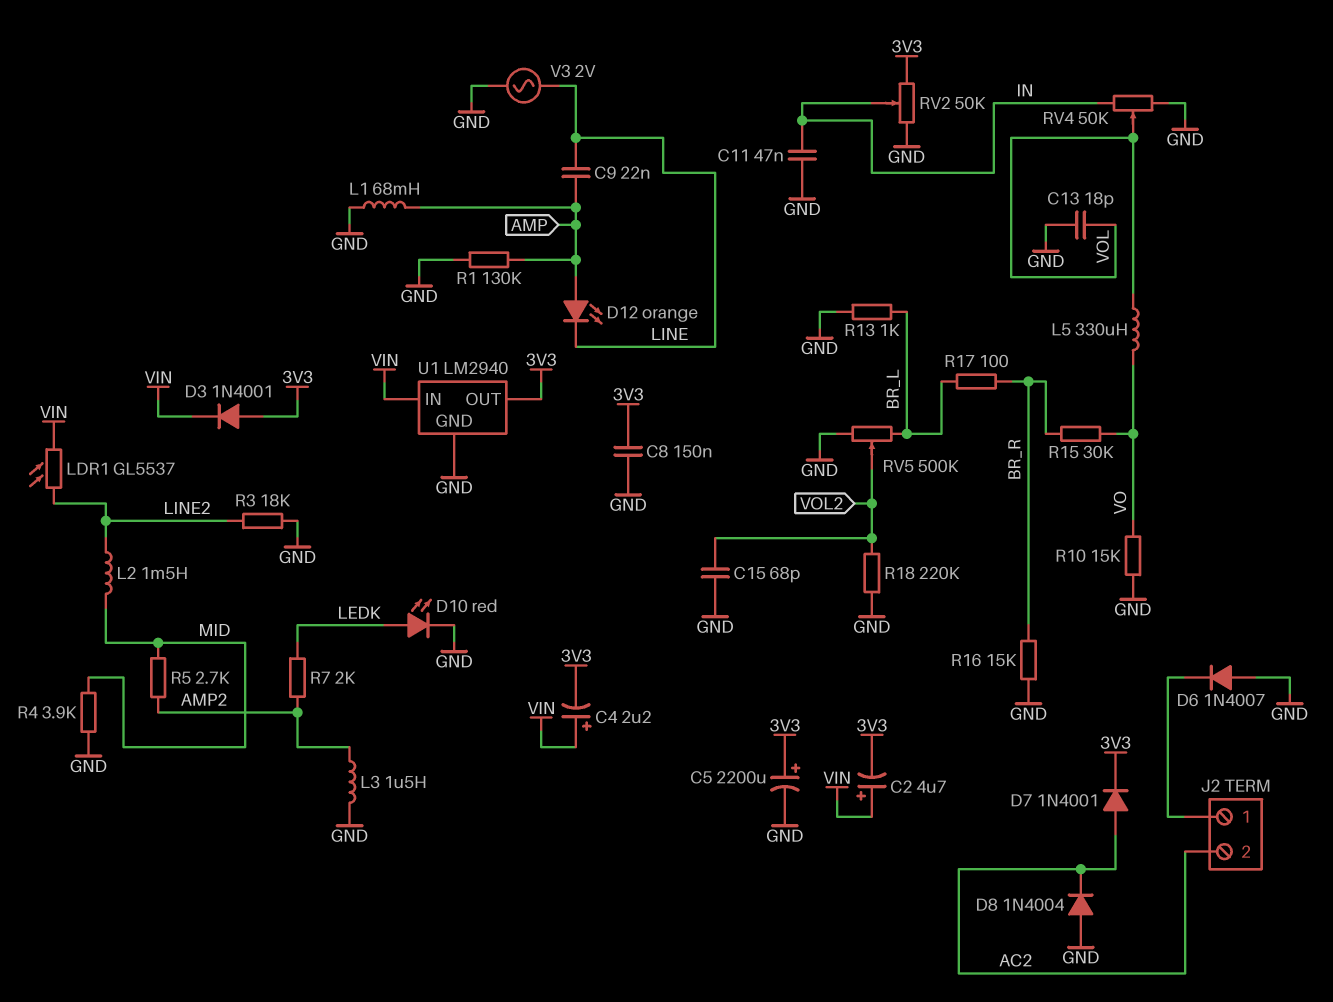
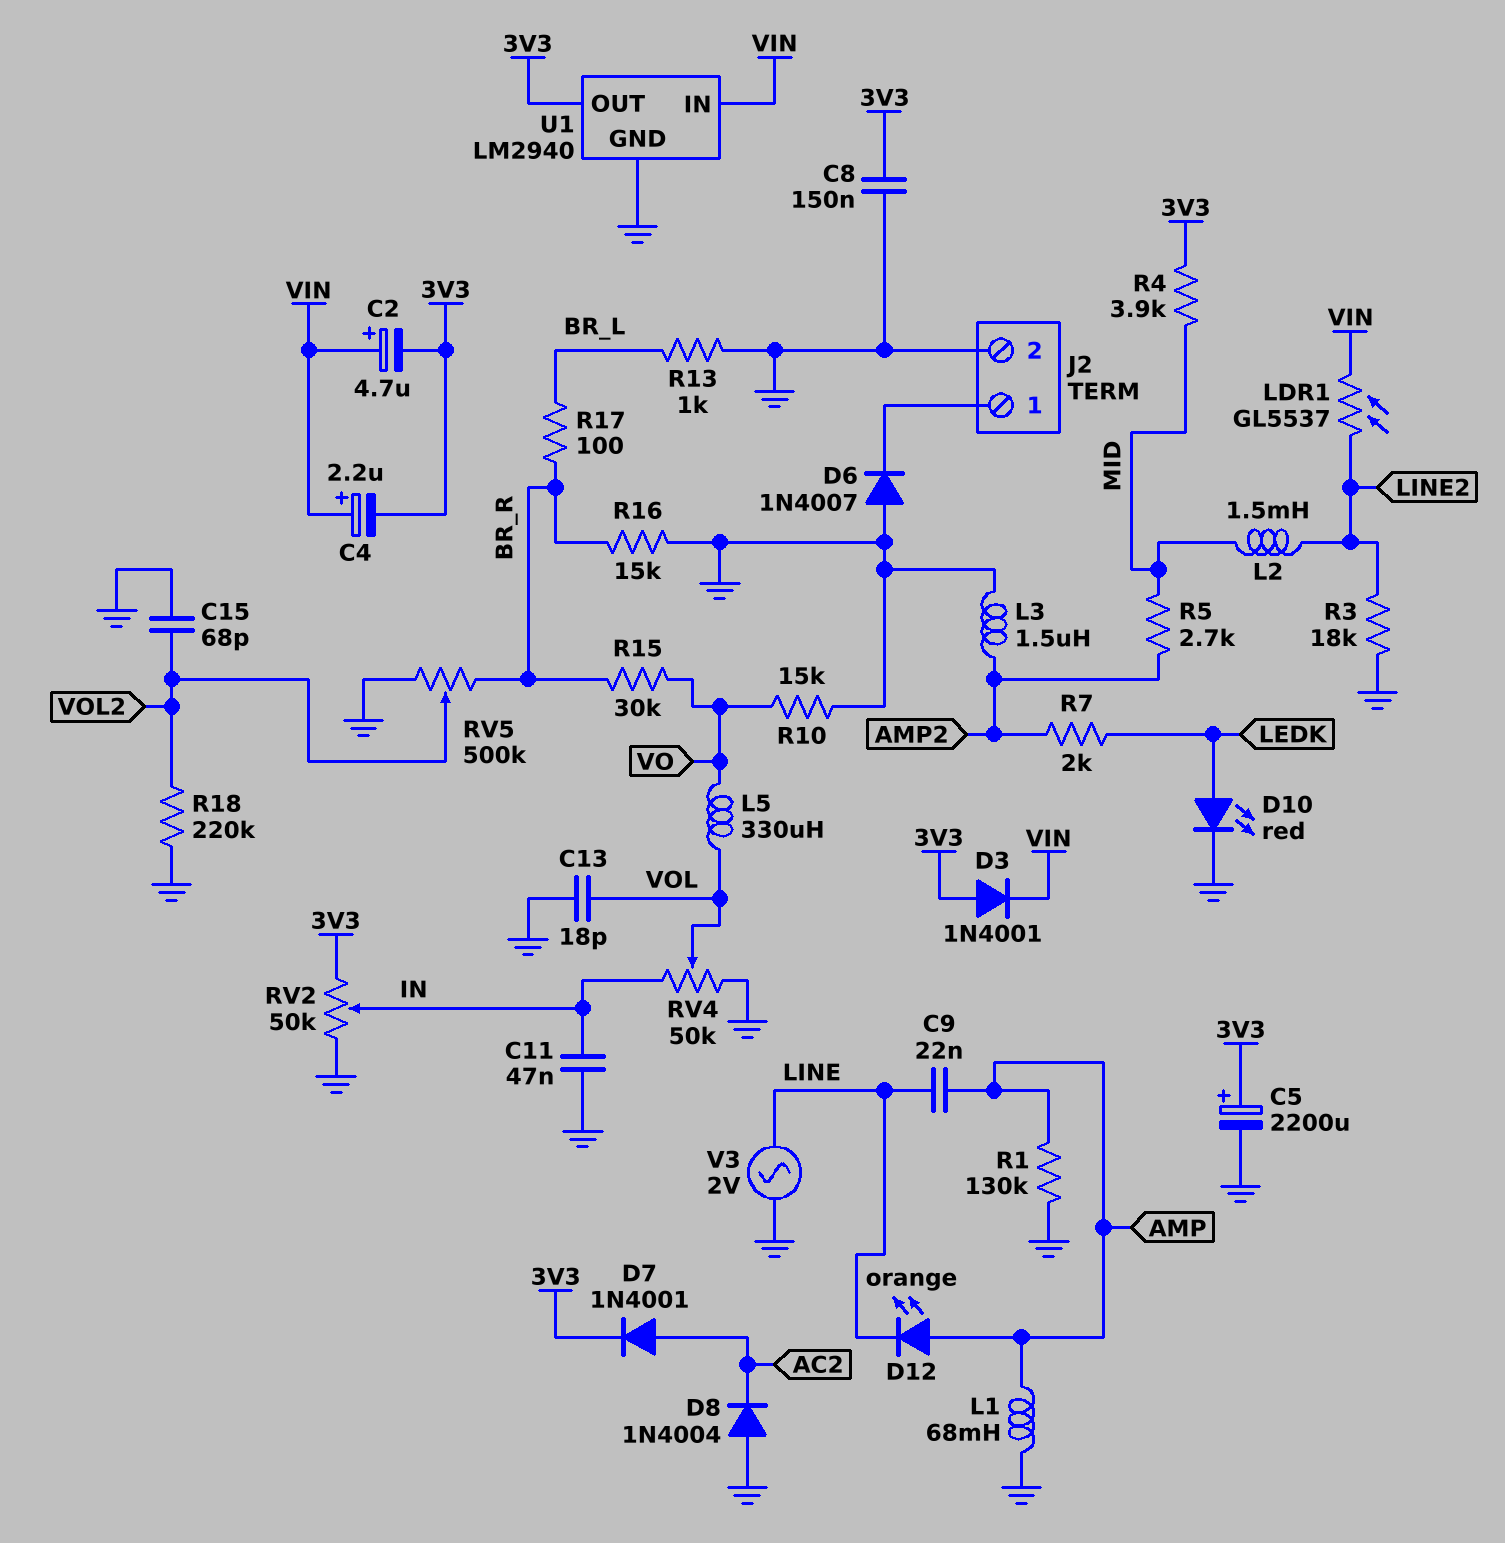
J2 pin 2: AC2 -> GND
R4: 3.9k (GND, MID) -> 3.9k (3V3, MID)
RV5: 500k (BR_L, GND, wiper VOL2) -> 500k (BR_R, GND, wiper VOL2)

